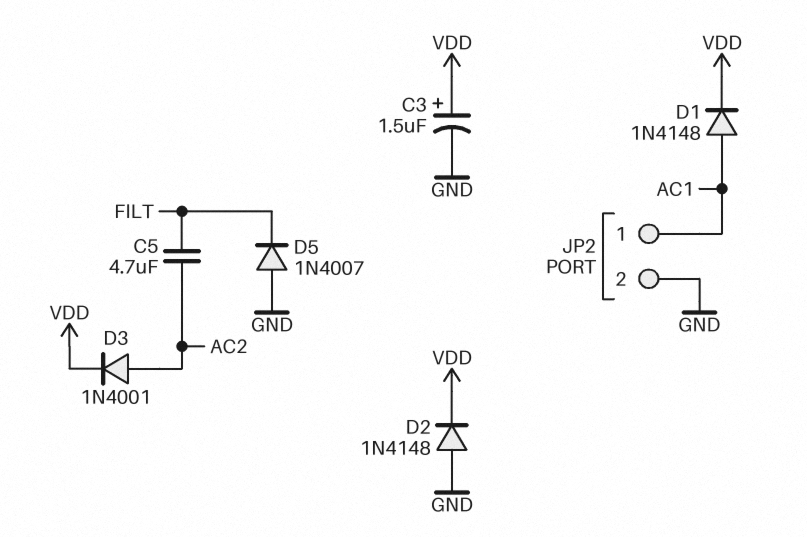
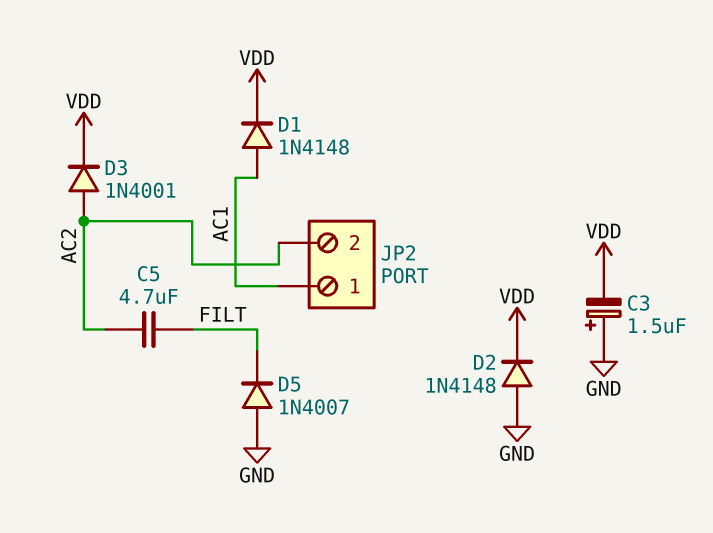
C3: 1.5uF (plus VDD, minus GND) -> 1.5uF (plus GND, minus VDD)
JP2 pin 2: GND -> AC2

